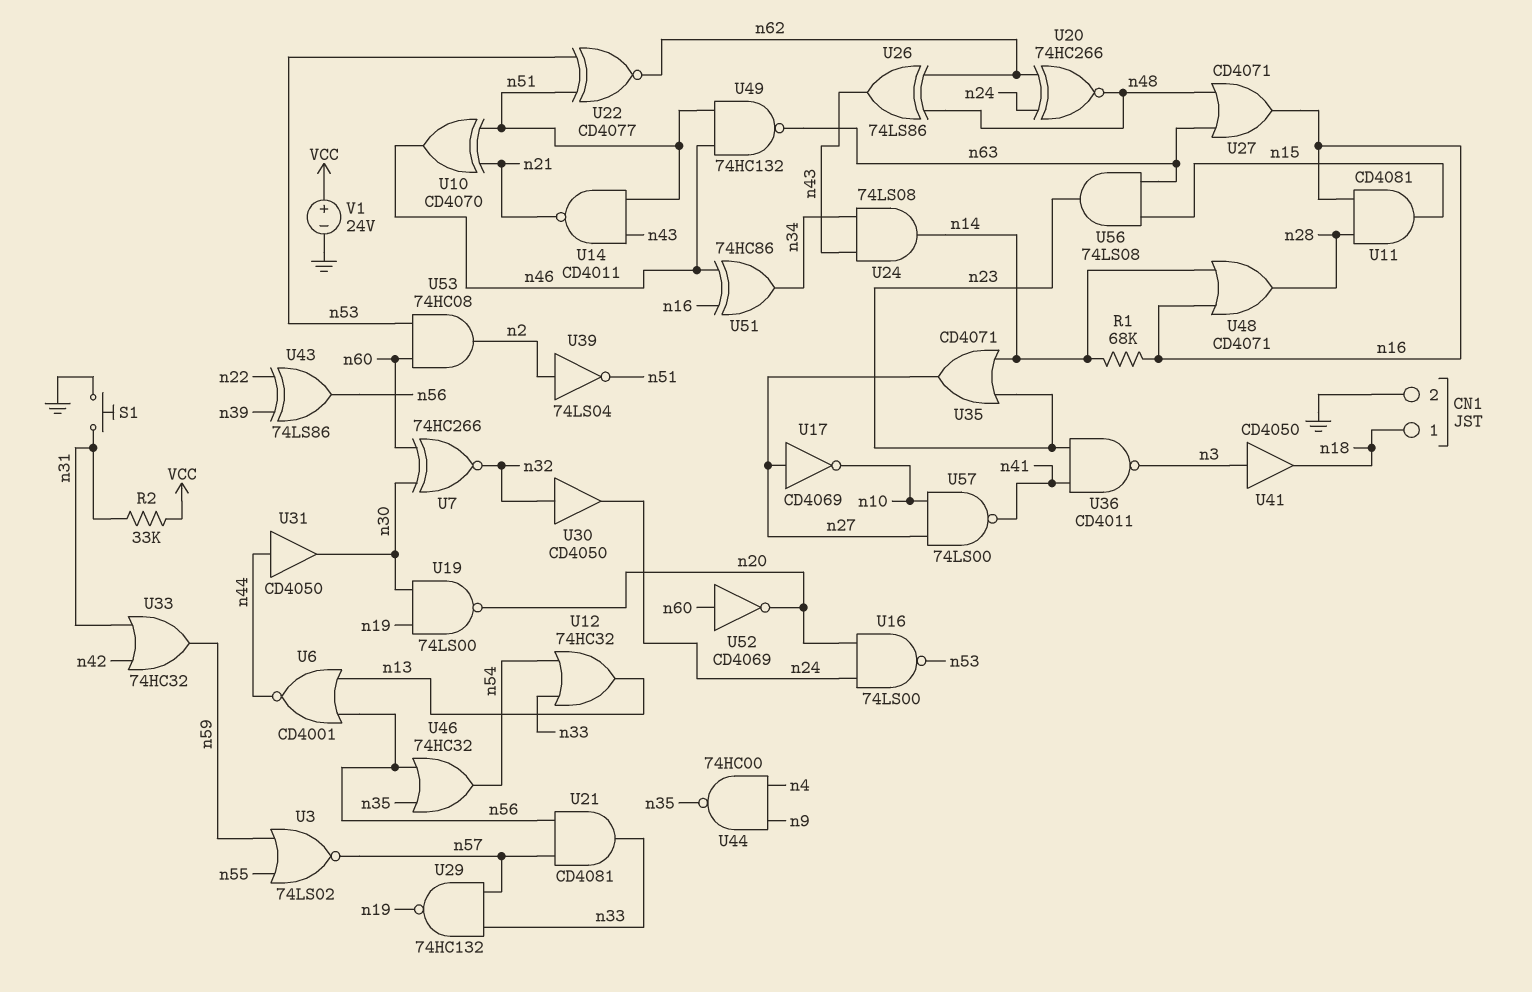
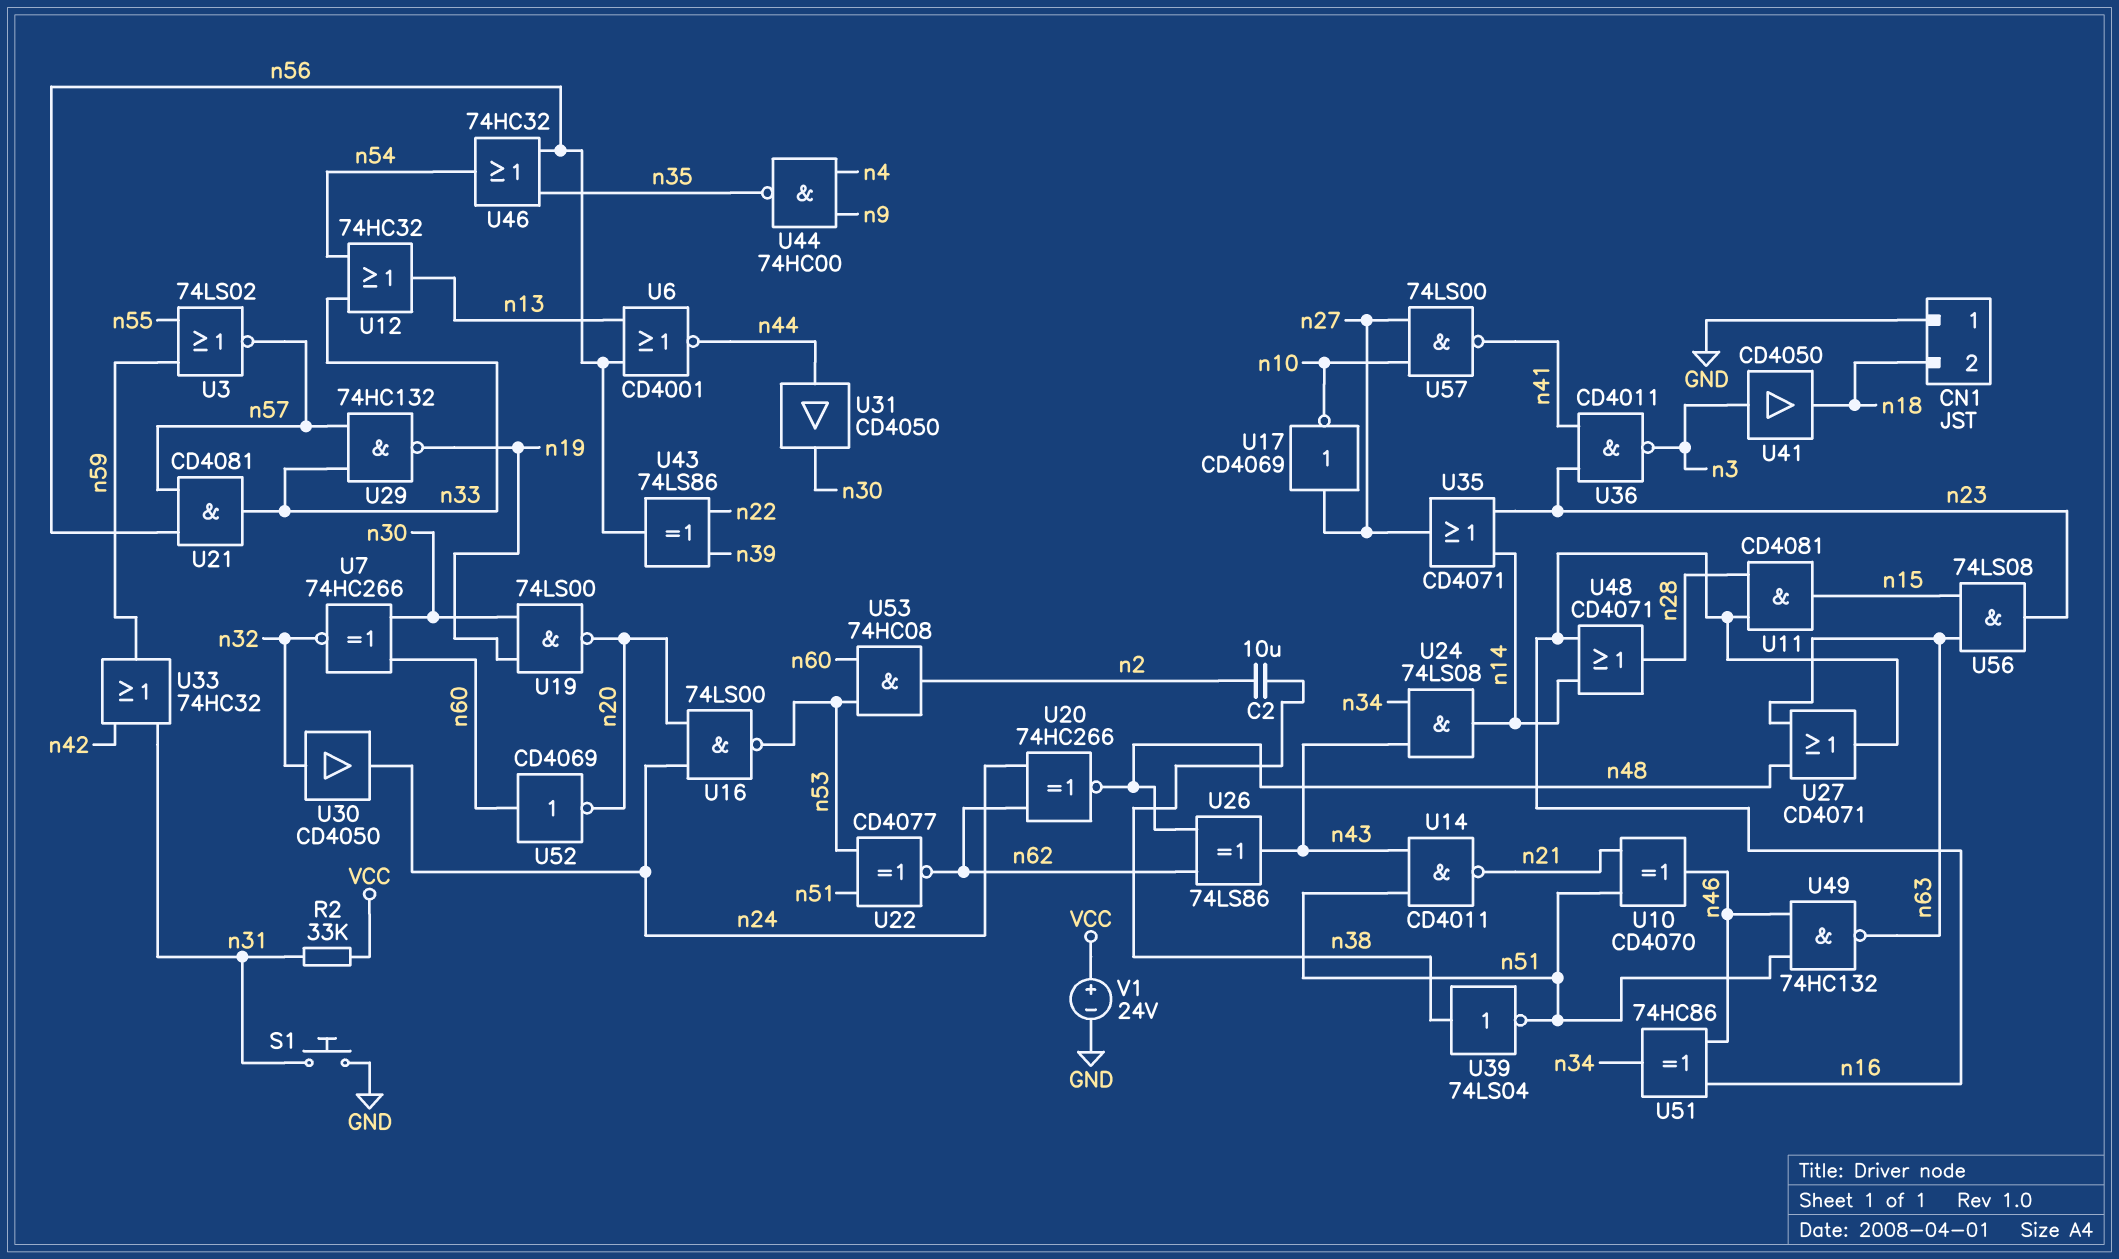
C2: none -> 10uF (n2, n38)
CN1 pin 1: n18 -> GND
CN1 pin 2: GND -> n18
R1: 68k (n14, n16) -> none
U39: NOT 74LS04 (in n2, out n51) -> NOT 74LS04 (in n38, out n51)

